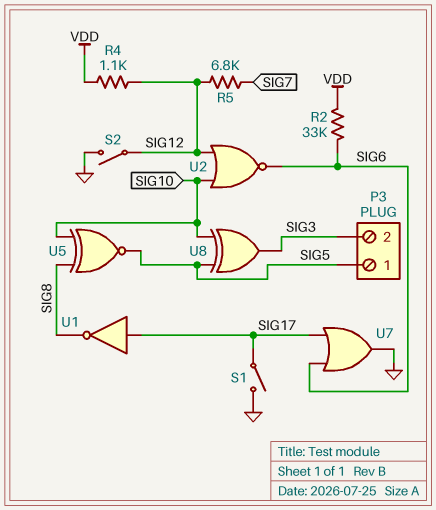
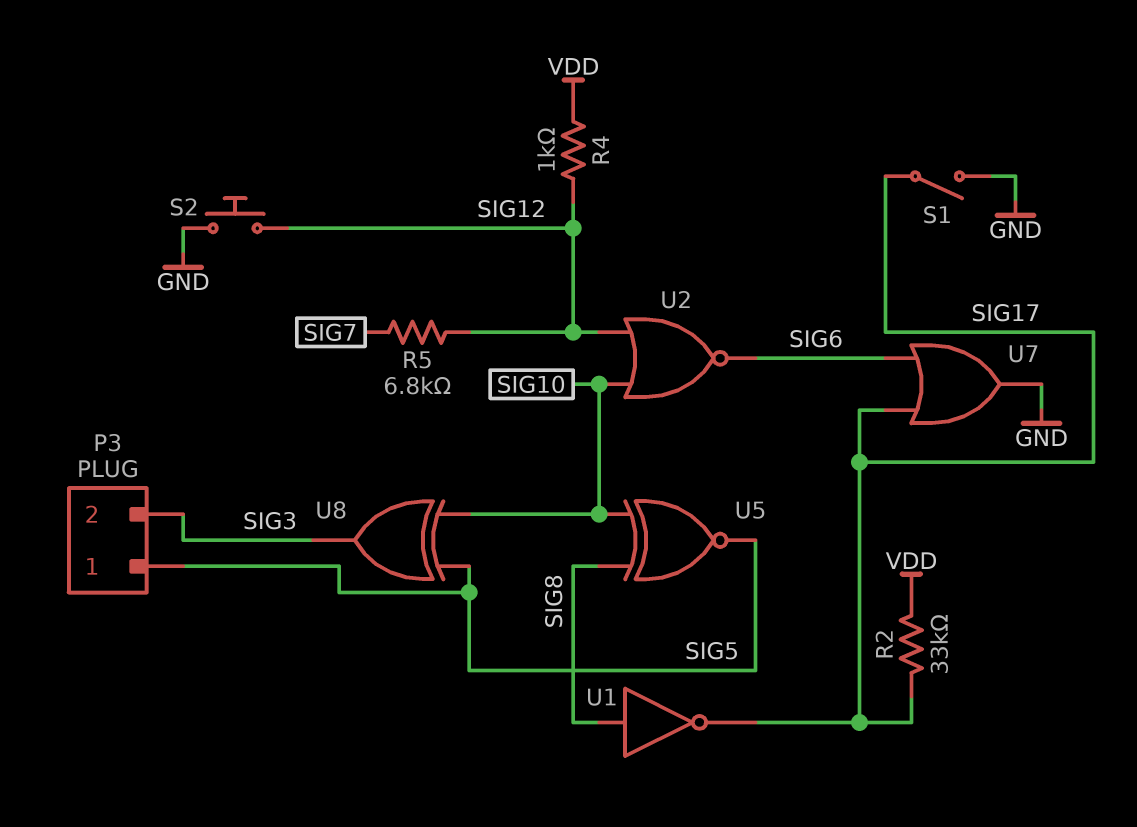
R2: 33k (SIG6, VDD) -> 33k (SIG17, VDD)
R4: 1.1k (SIG12, VDD) -> 1k (SIG12, VDD)
S2: switch (GND, SIG12) -> button (GND, SIG12)
U1: NOT (in SIG17, out SIG8) -> NOT (in SIG8, out SIG17)

